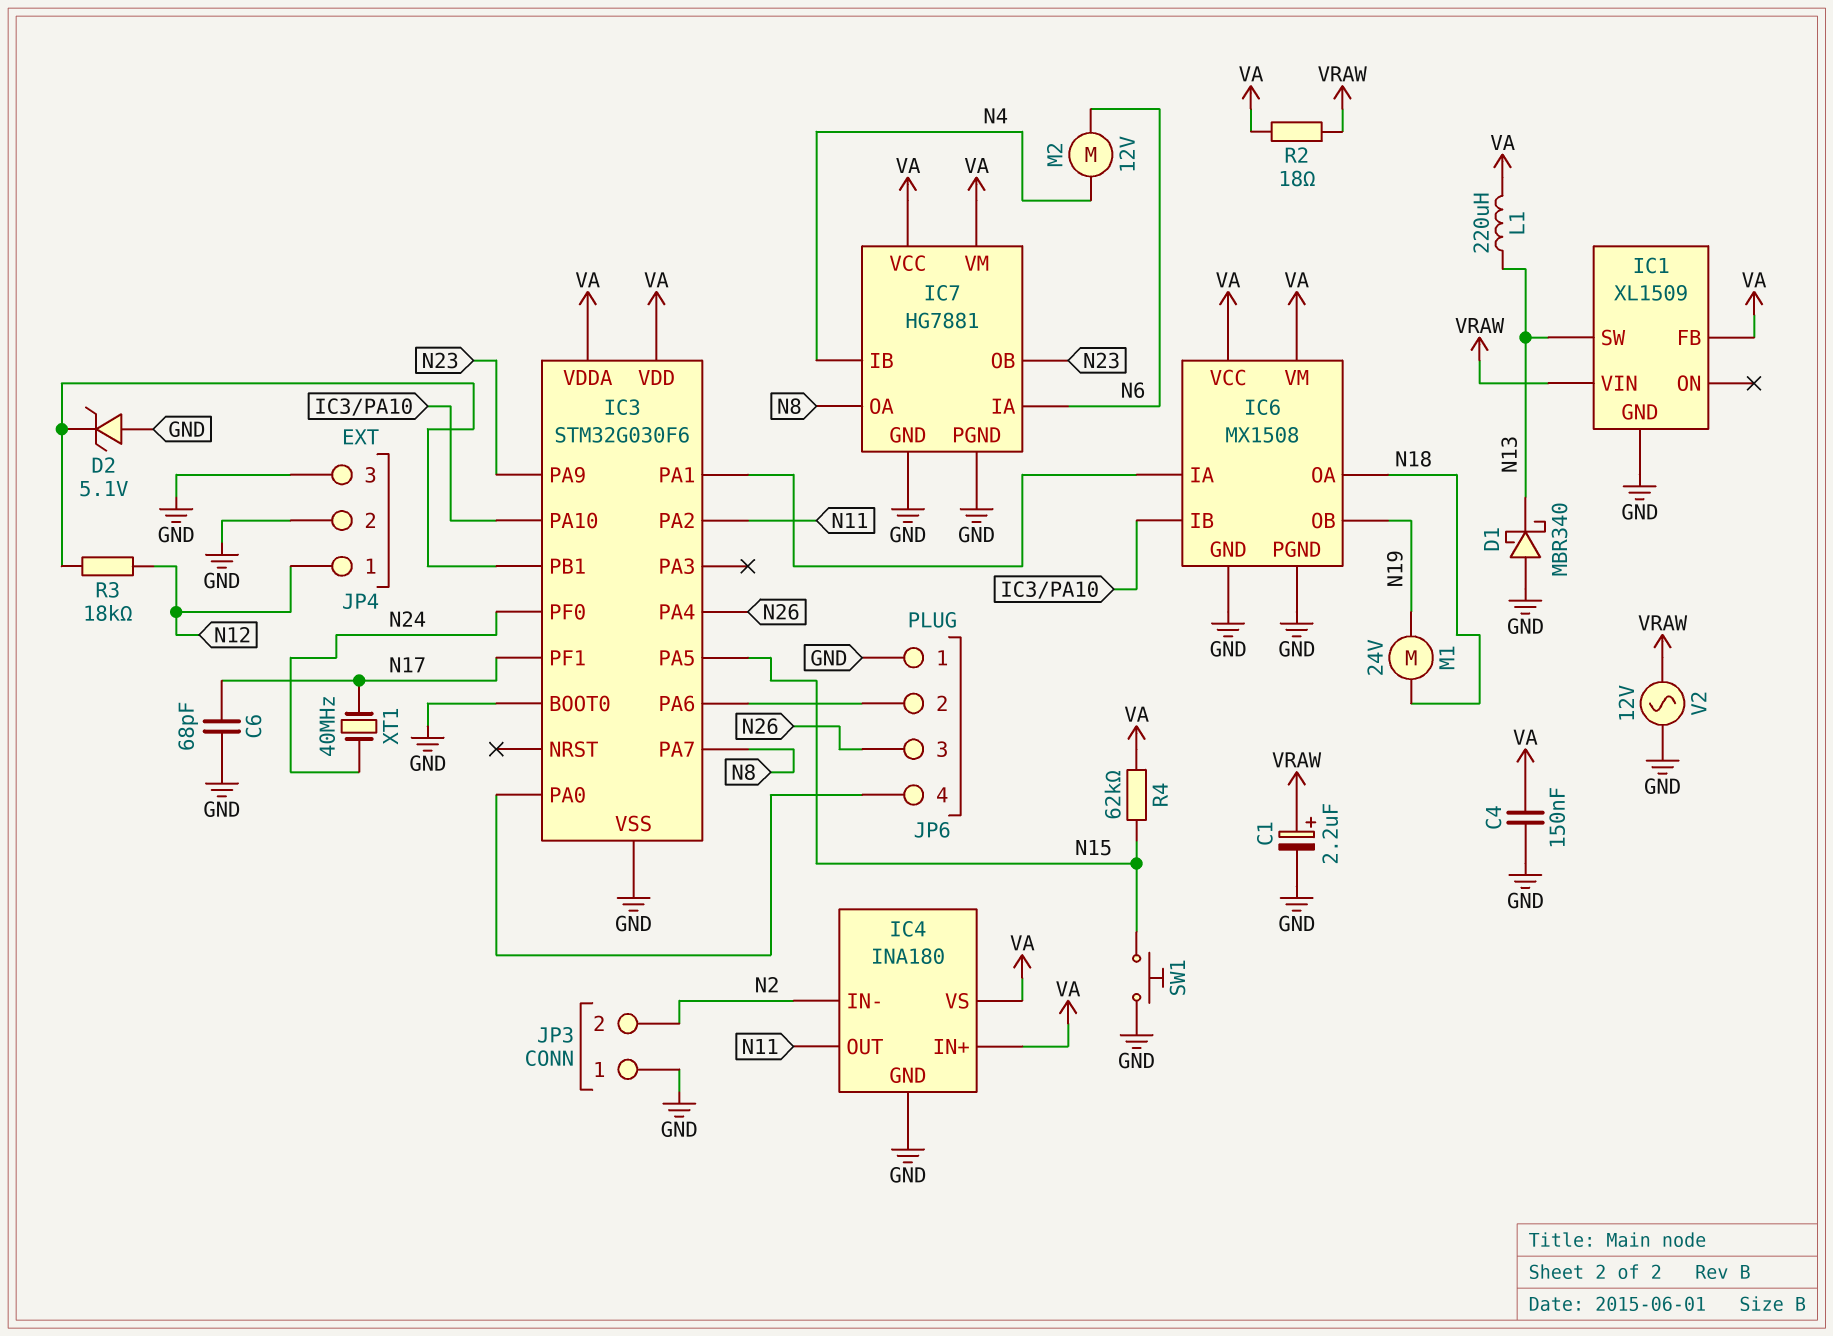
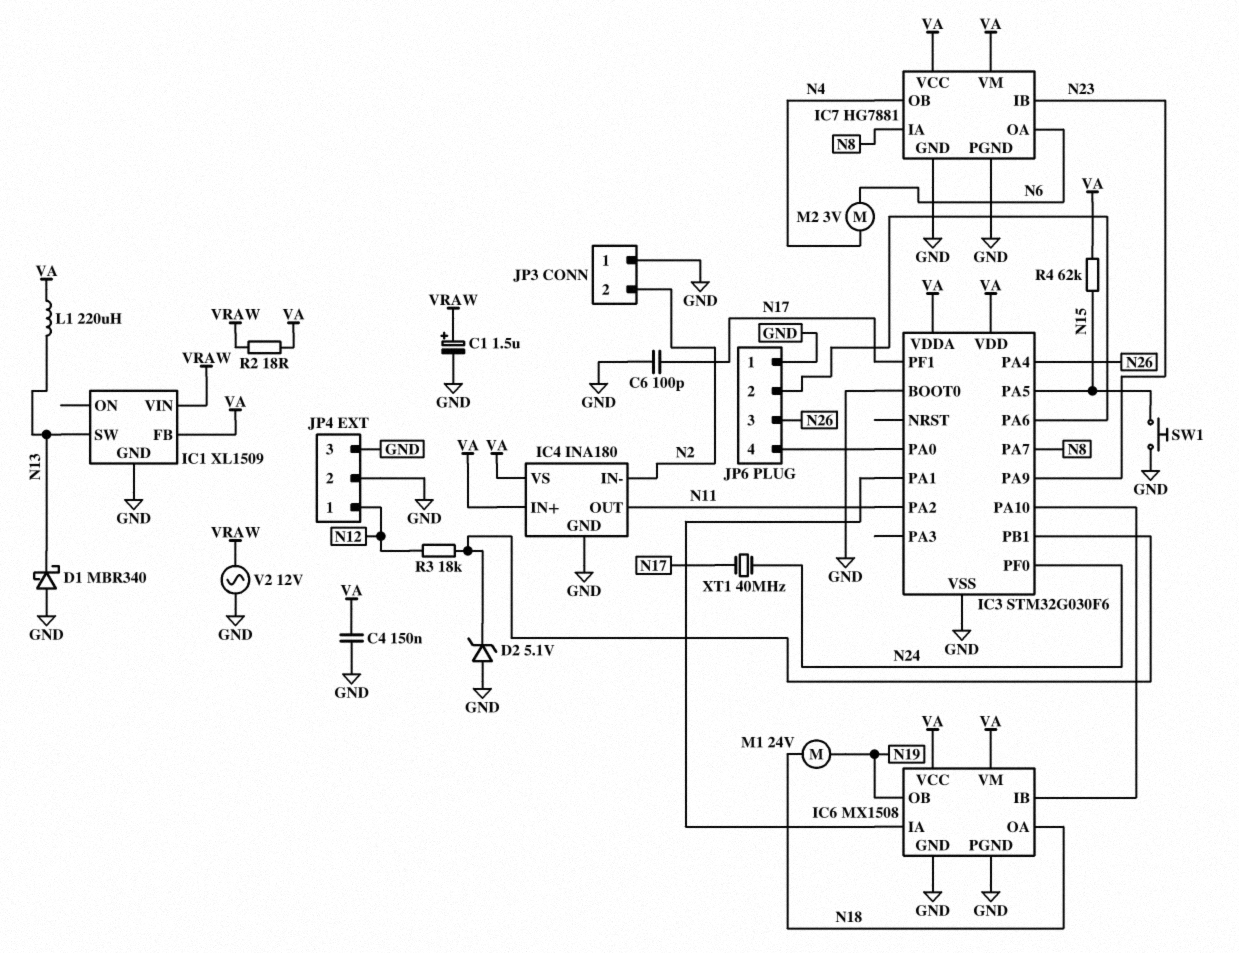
C1: 2.2uF (plus VRAW, minus GND) -> 1.5uF (plus VRAW, minus GND)
C6: 68pF (GND, N17) -> 100pF (GND, N17)
IC7 pin IA: N6 -> N8
IC7 pin IB: N4 -> N23
IC7 pin OA: N8 -> N6
IC7 pin OB: N23 -> N4
M2: motor 12V (N4, N6) -> motor 3V (N4, N6)

